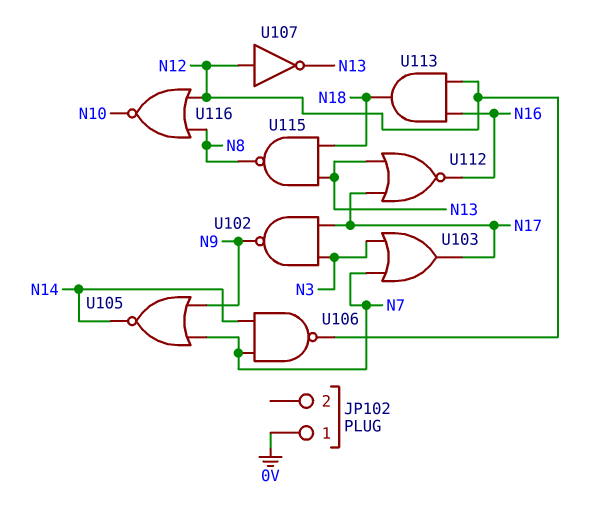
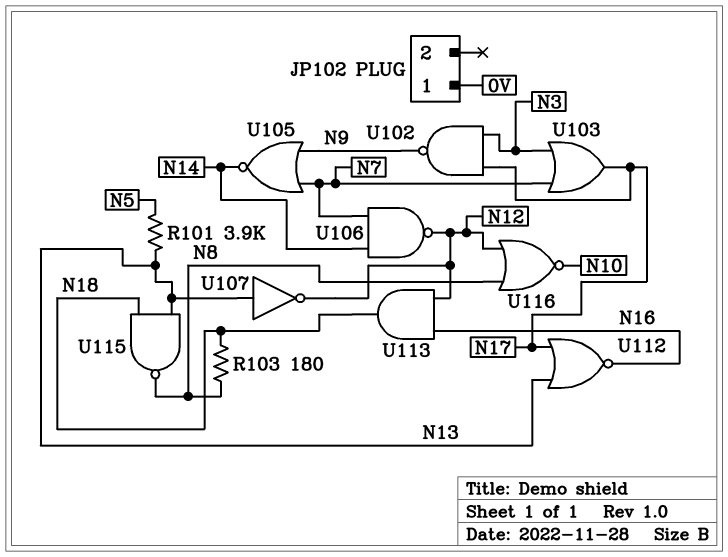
R101: none -> 3.9k (N5, N13)
R103: none -> 180 (N8, N18)
U107: NOT (in N12, out N13) -> NOT (in N13, out N12)

